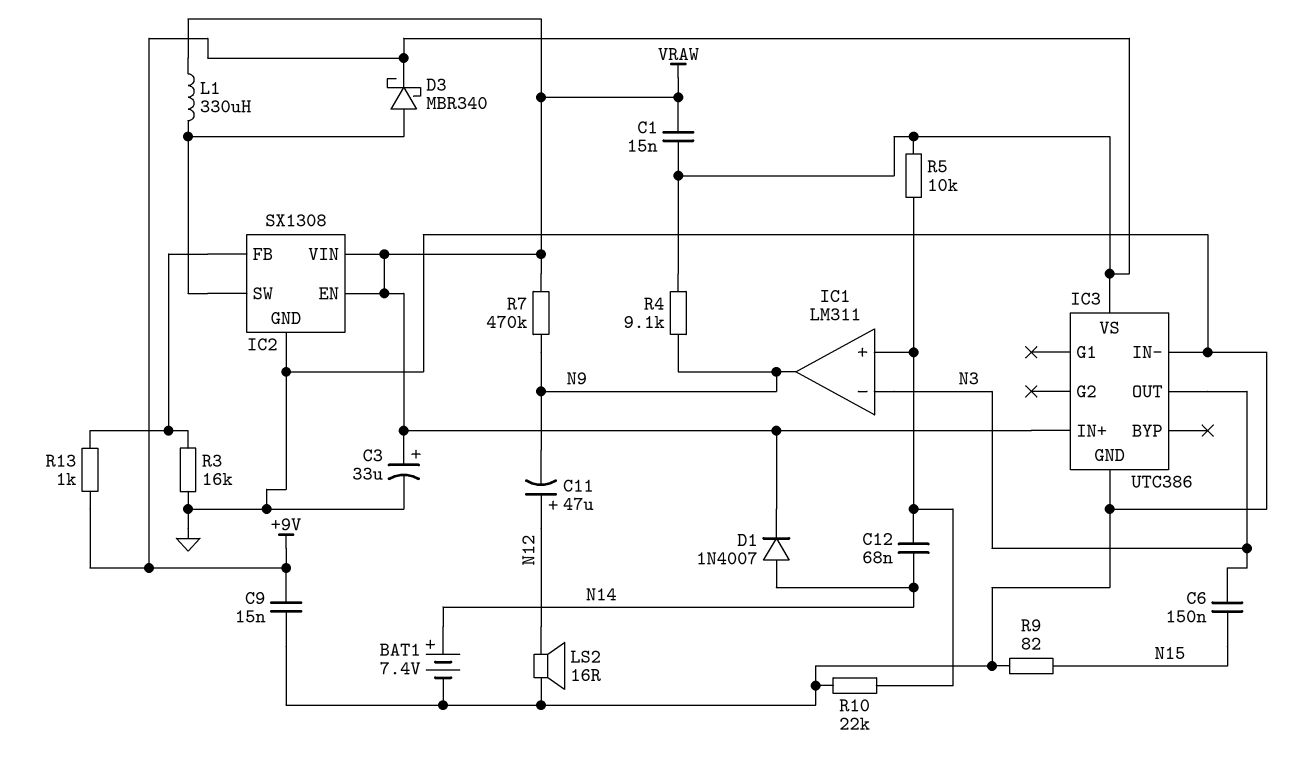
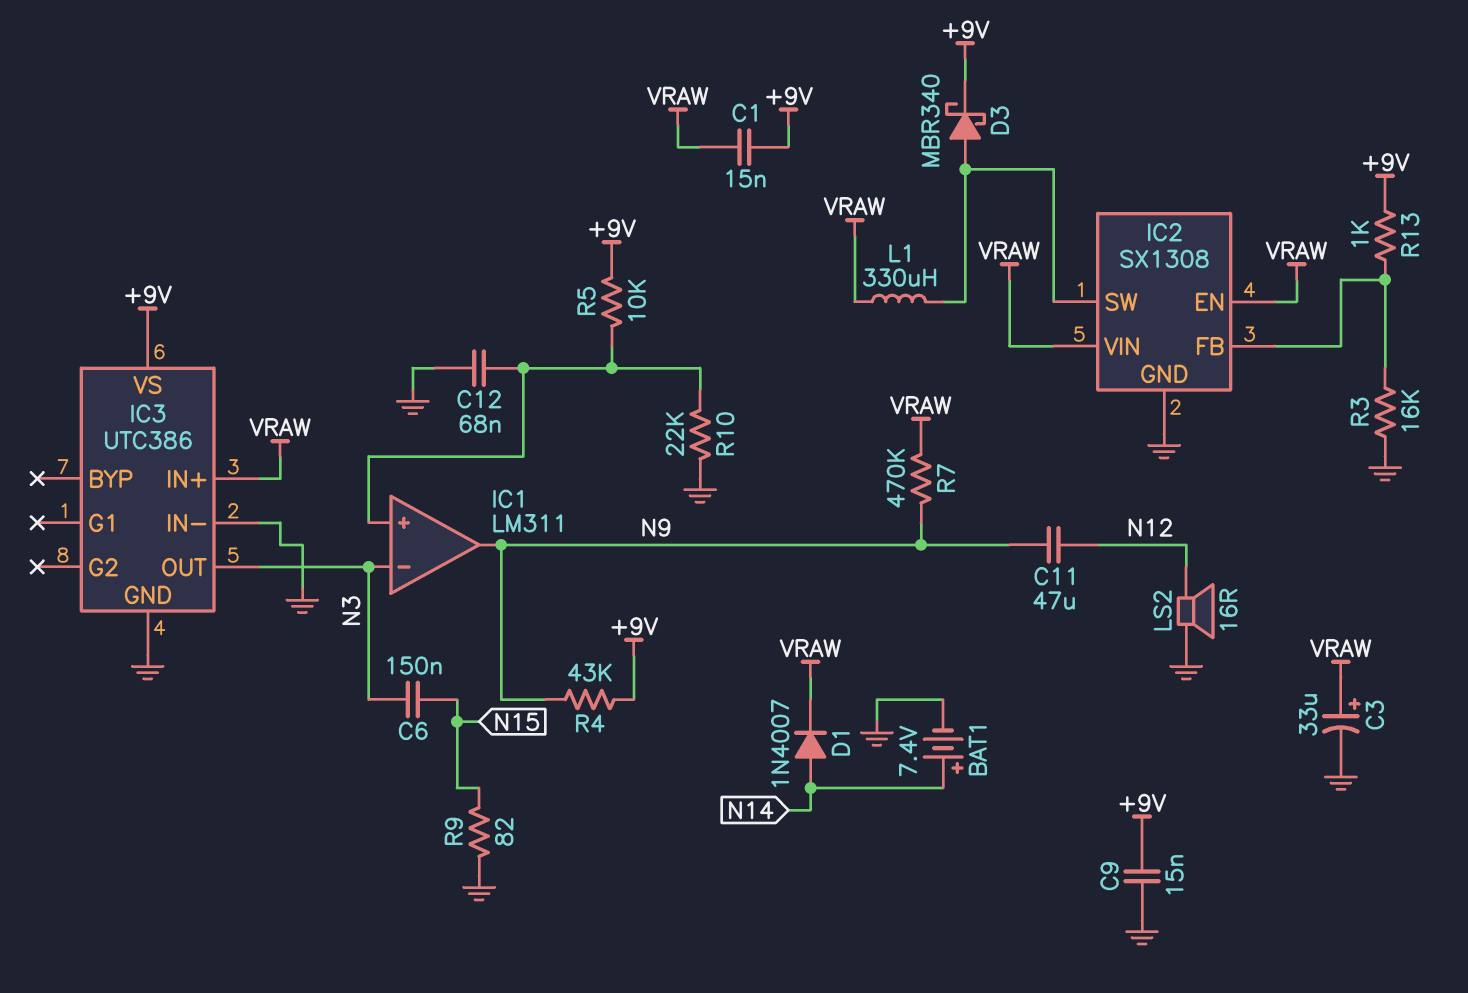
C11: 47uF (plus N12, minus N9) -> 47uF (N9, N12)
C12: 68nF (IC1/in+, N14) -> 68nF (GND, IC1/in+)
R4: 9.1k (+9V, N9) -> 43k (+9V, N9)

